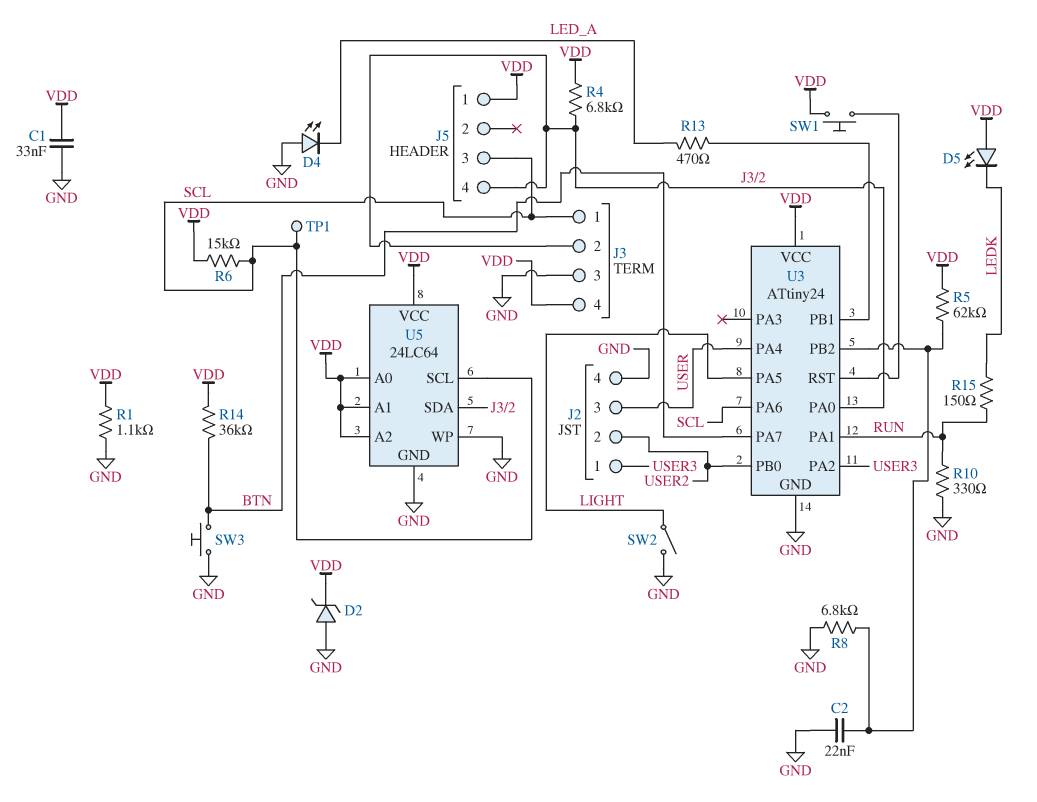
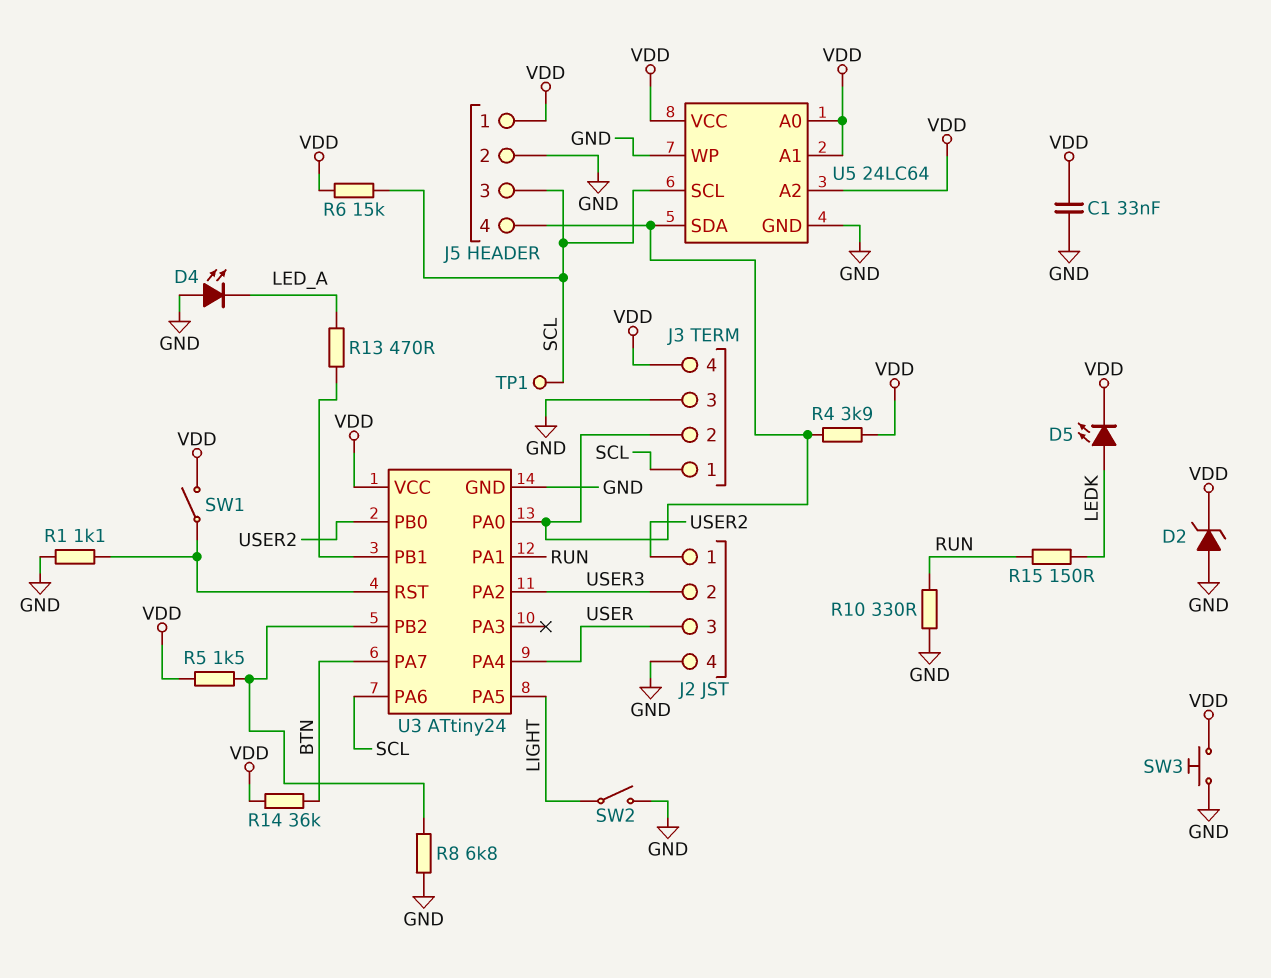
C2: 22nF (GND, U3/PB2) -> none
D5: LED (A VDD, K LEDK) -> LED (A LEDK, K VDD)
J2 pin 1: USER3 -> USER2
J2 pin 2: USER2 -> USER3
J5 pin 2: none -> GND
R1: 1.1k (GND, VDD) -> 1.1k (GND, U3/RST)
R4: 6.8k (J3/2, VDD) -> 3.9k (J3/2, VDD)
R5: 62k (U3/PB2, VDD) -> 1.5k (U3/PB2, VDD)
SW1: button (U3/RST, VDD) -> switch (U3/RST, VDD)
SW3: button (BTN, GND) -> button (GND, VDD)

